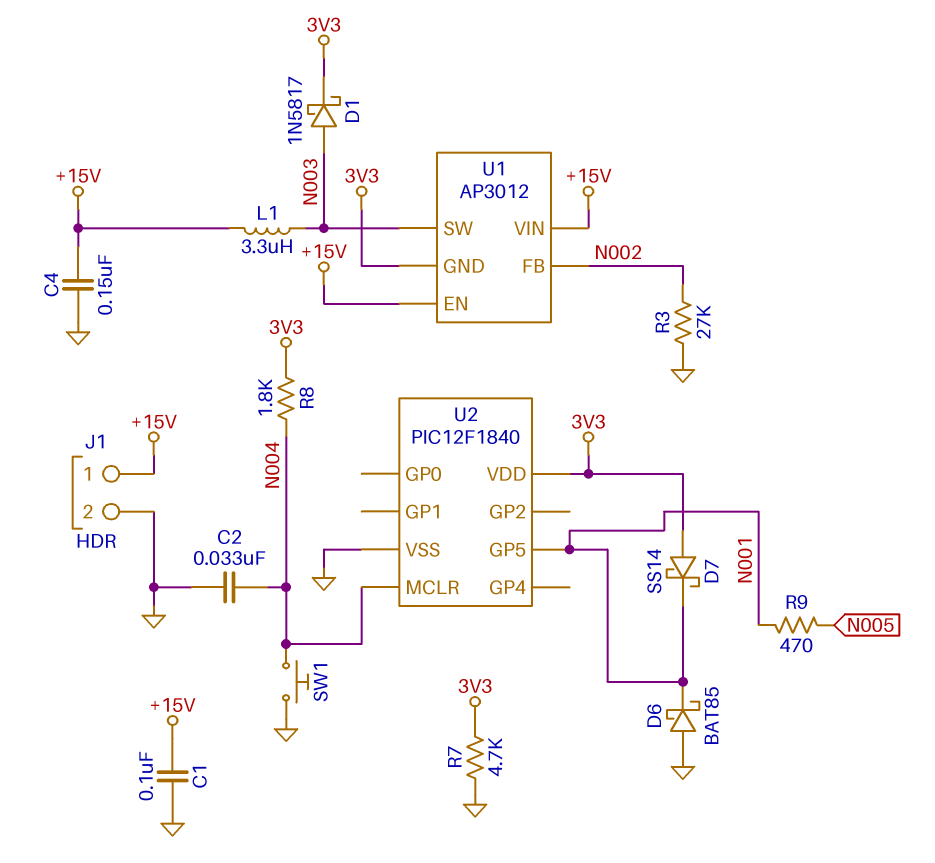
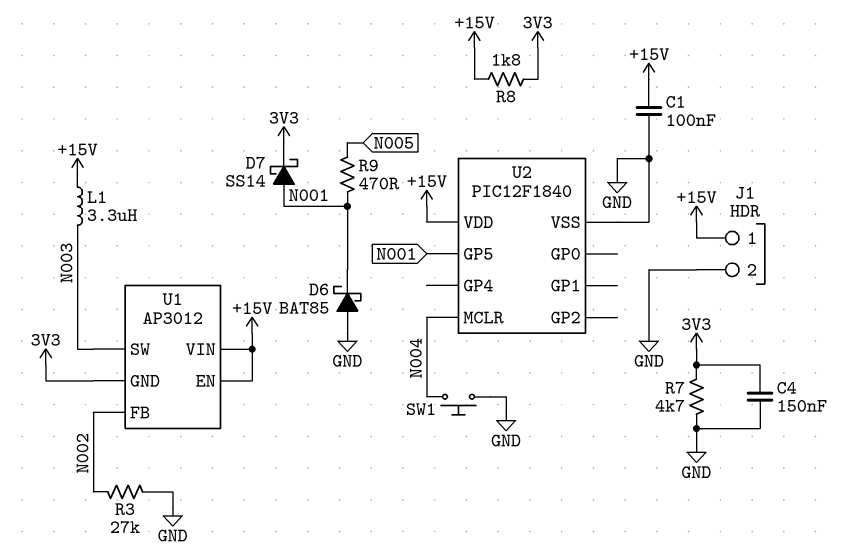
C2: 33nF (GND, N004) -> none
C4: 150nF (+15V, GND) -> 150nF (3V3, GND)
D1: schottky 1N5817 (A N003, K 3V3) -> none
D7: schottky SS14 (A 3V3, K N001) -> schottky SS14 (A N001, K 3V3)
R8: 1.8k (3V3, N004) -> 1.8k (+15V, 3V3)
U2 pin VDD: 3V3 -> +15V

